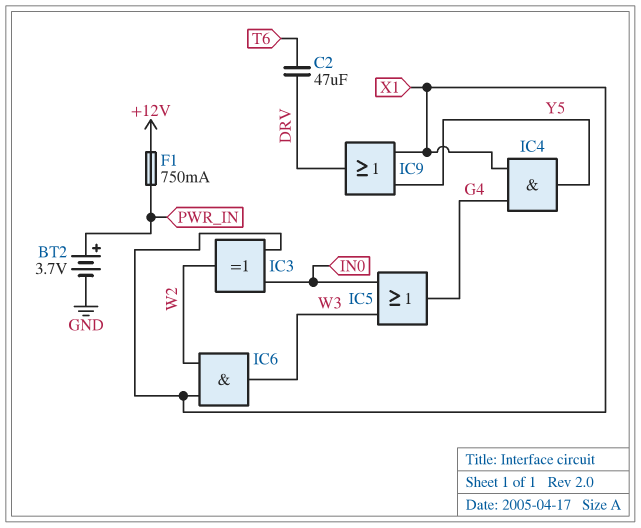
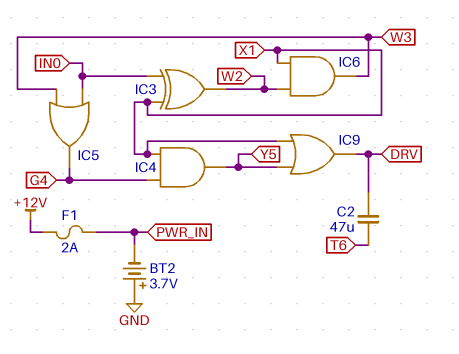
BT2: 3.7V (plus PWR_IN, minus GND) -> 3.7V (plus GND, minus PWR_IN)
F1: 750mA (+12V, PWR_IN) -> 2A (+12V, PWR_IN)

